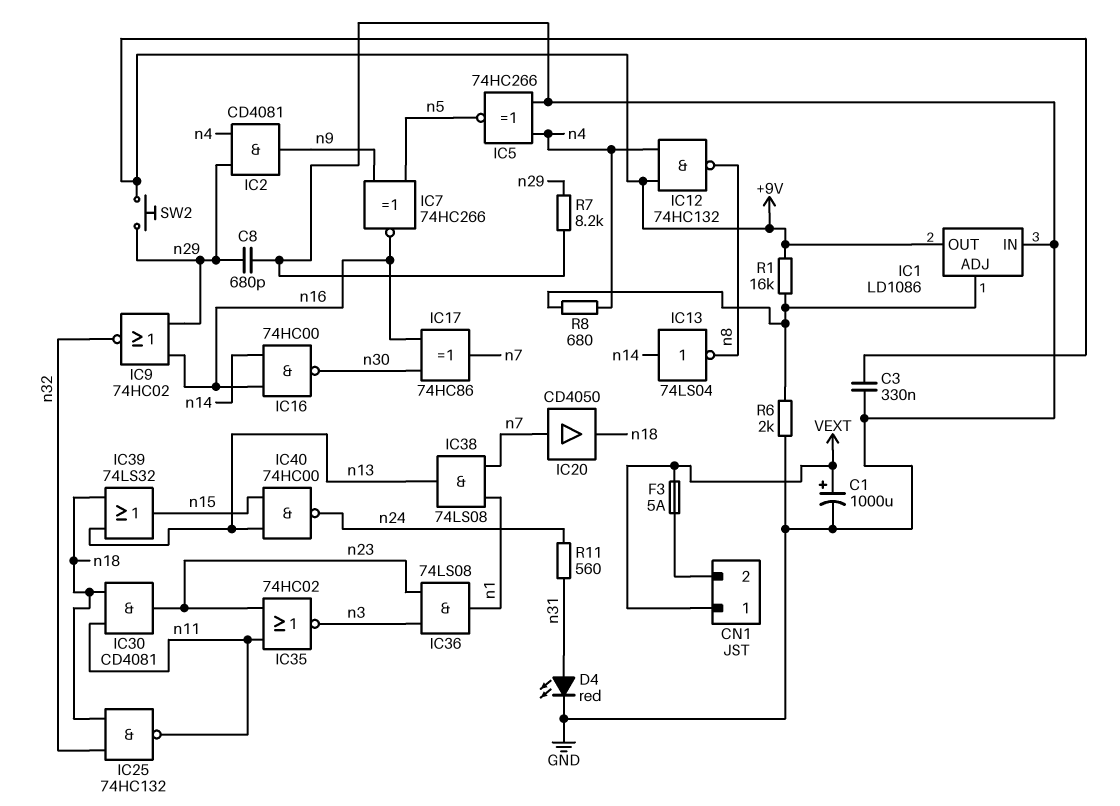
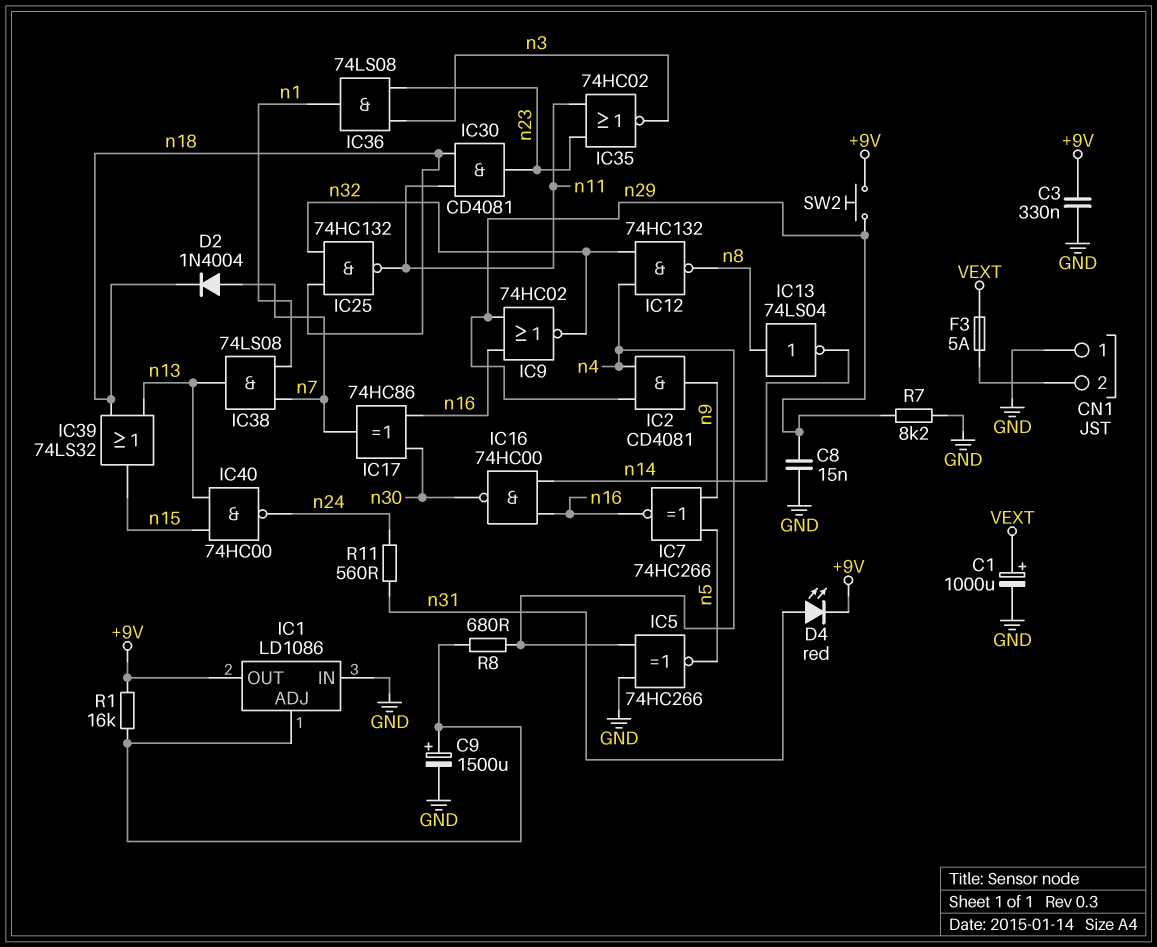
C8: 680pF (GND, n29) -> 15nF (GND, n29)
C9: none -> 1500uF (plus IC1/ADJ, minus GND)
CN1 pin 1: VEXT -> GND
D2: none -> diode 1N4004 (A n7, K n18)
D4: LED red (A n31, K GND) -> LED red (A n31, K +9V)
IC12: NAND 74HC132 (in +9V, in n4, out n8) -> NAND 74HC132 (in n4, in n32, out n8)
IC13: NOT 74LS04 (in n14, out n8) -> NOT 74LS04 (in n8, out n14)
IC20: buffer CD4050 (in n7, out n18) -> none
R6: 2k (GND, IC1/ADJ) -> none

